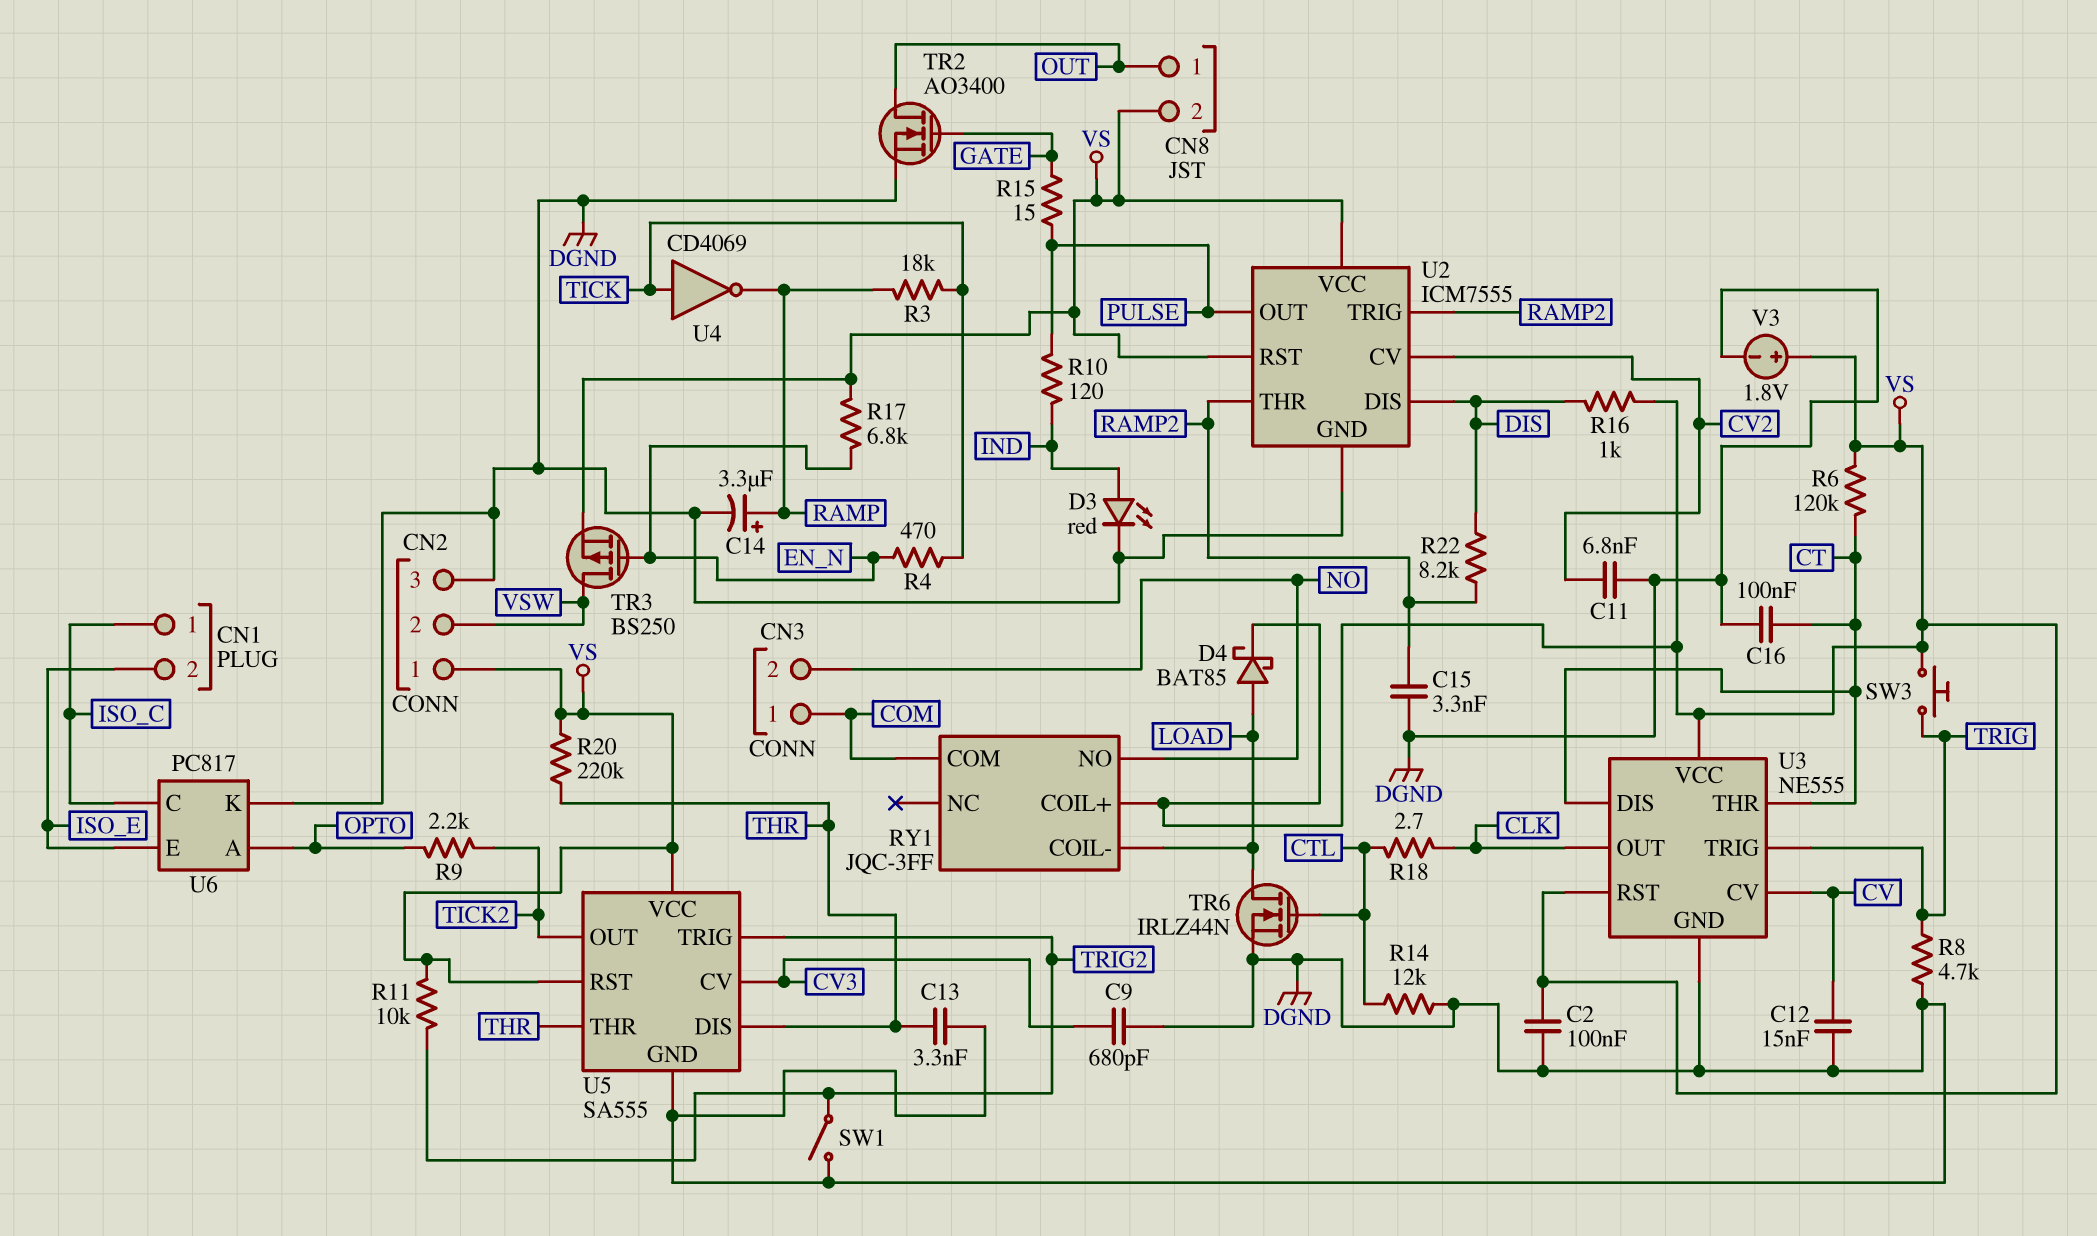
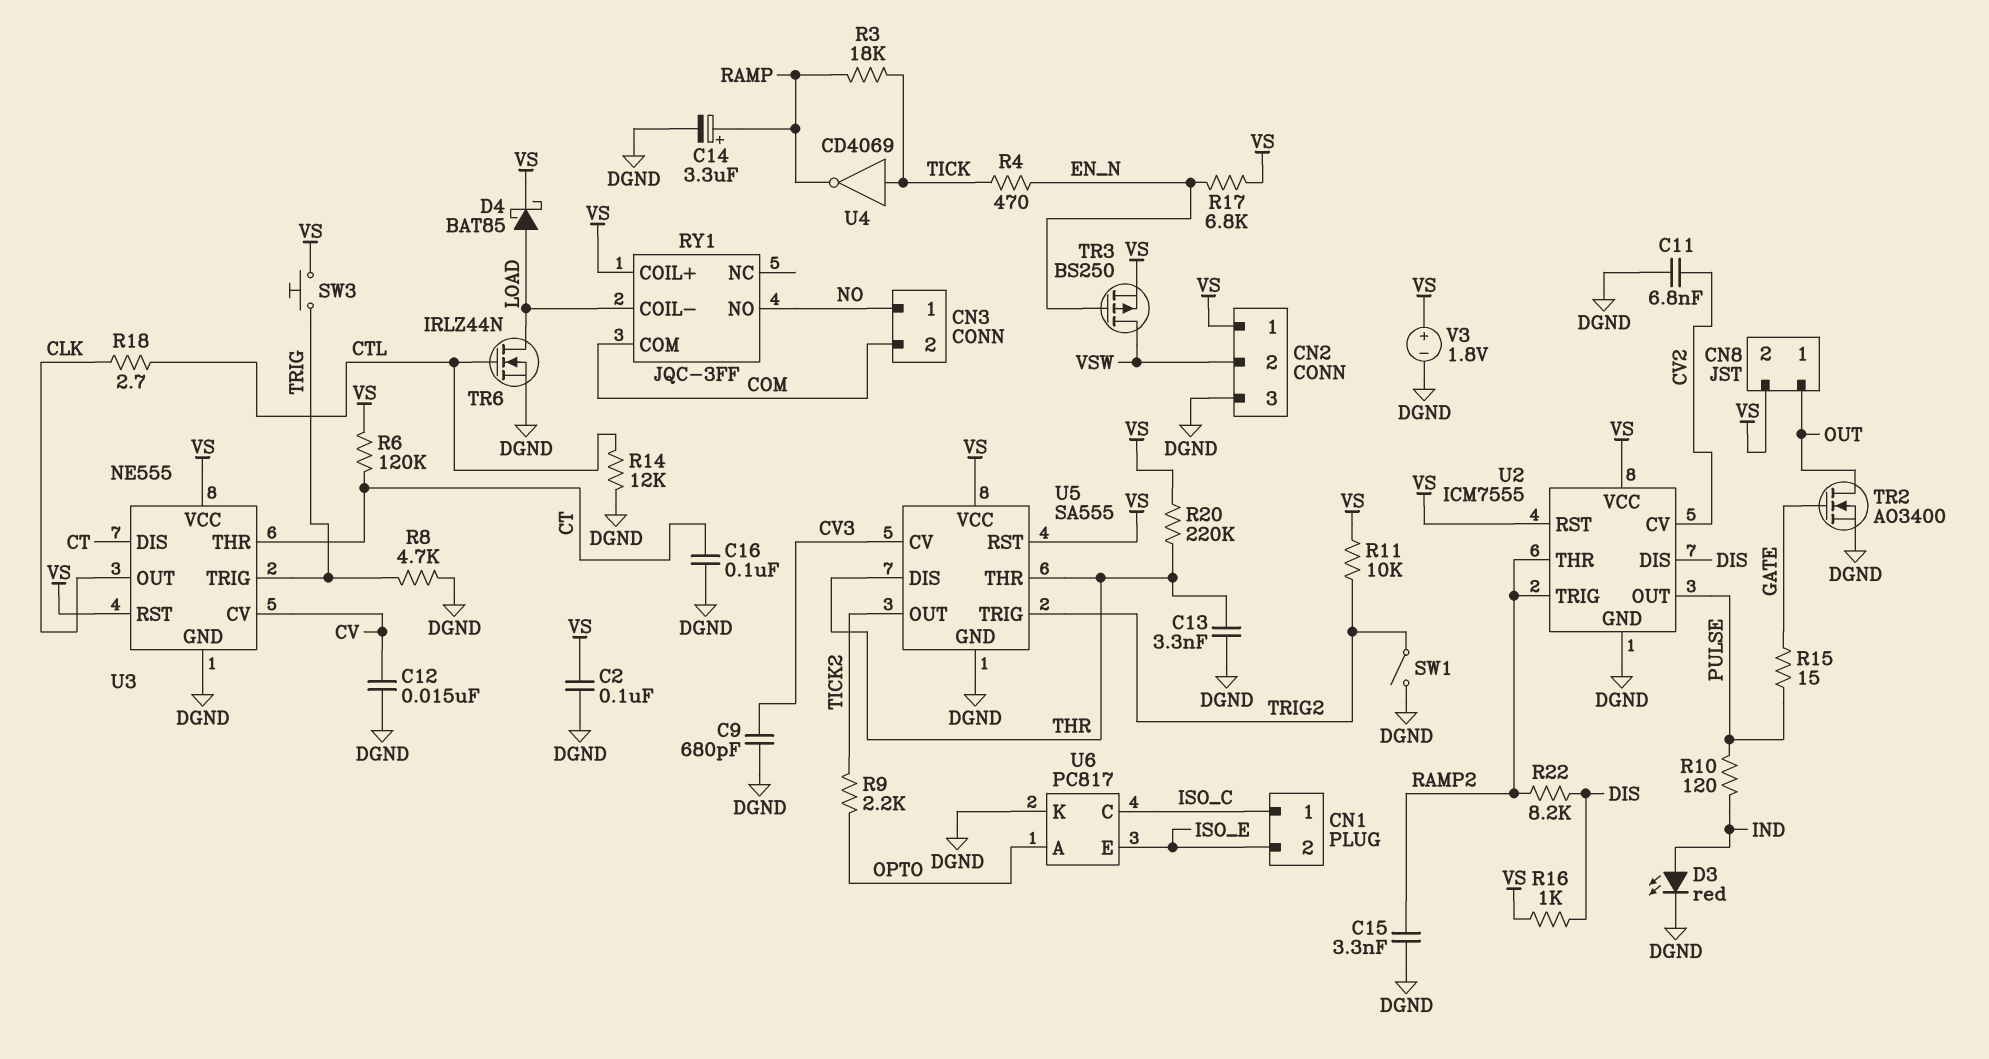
CN3 pin 1: COM -> NO
CN3 pin 2: NO -> COM

